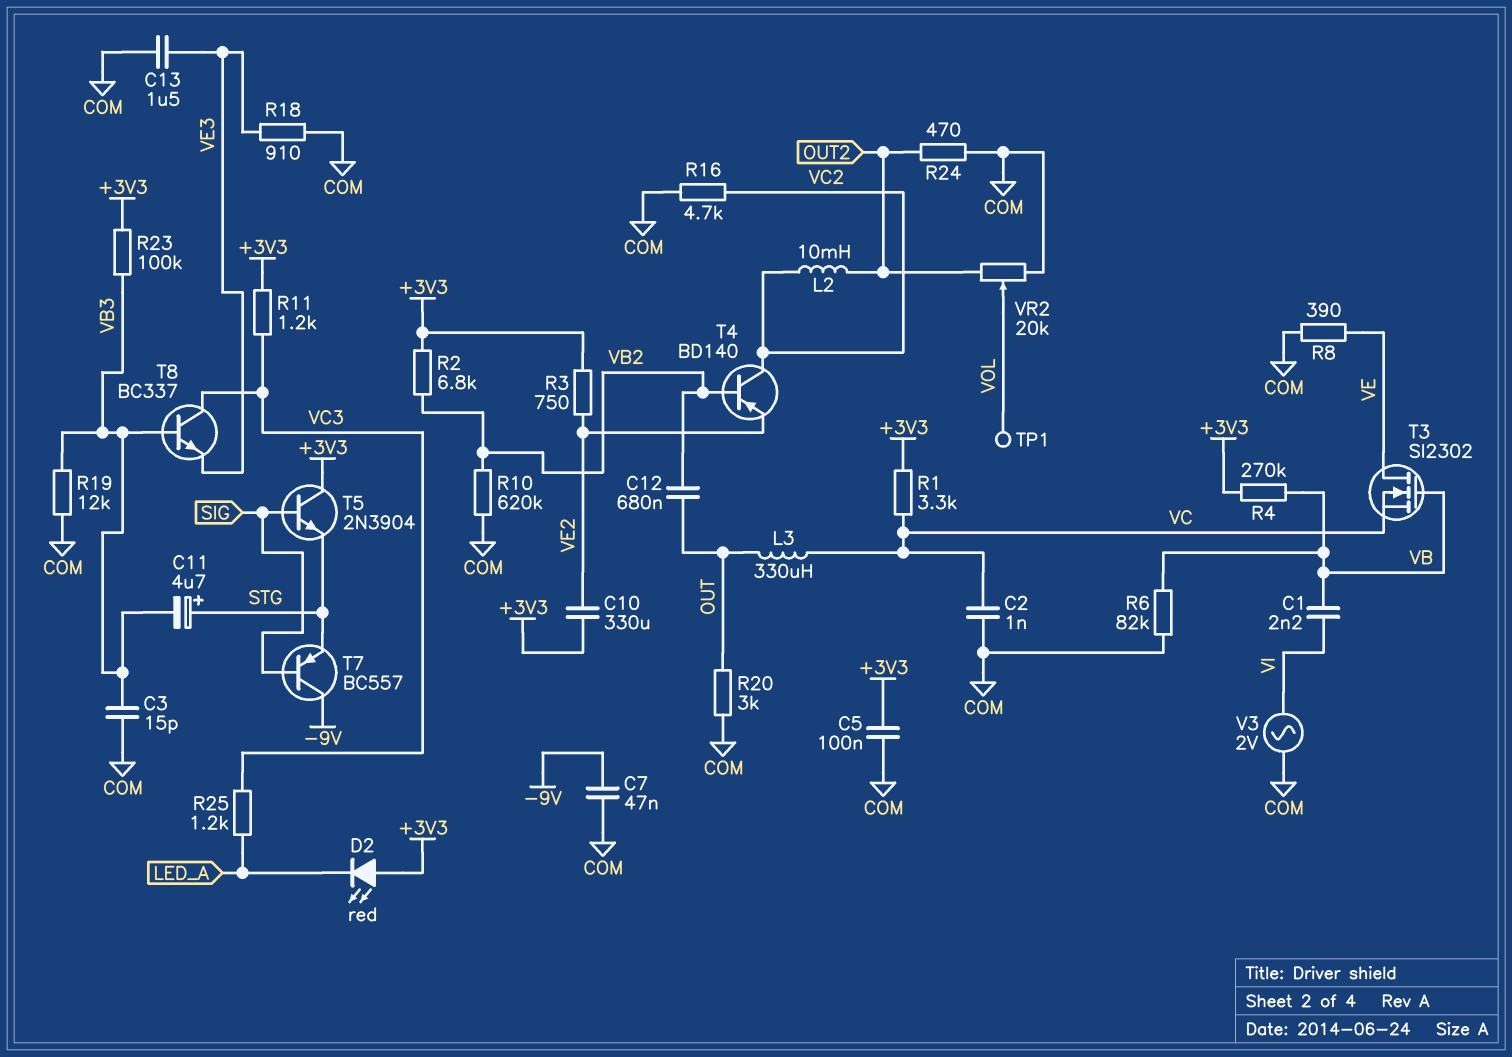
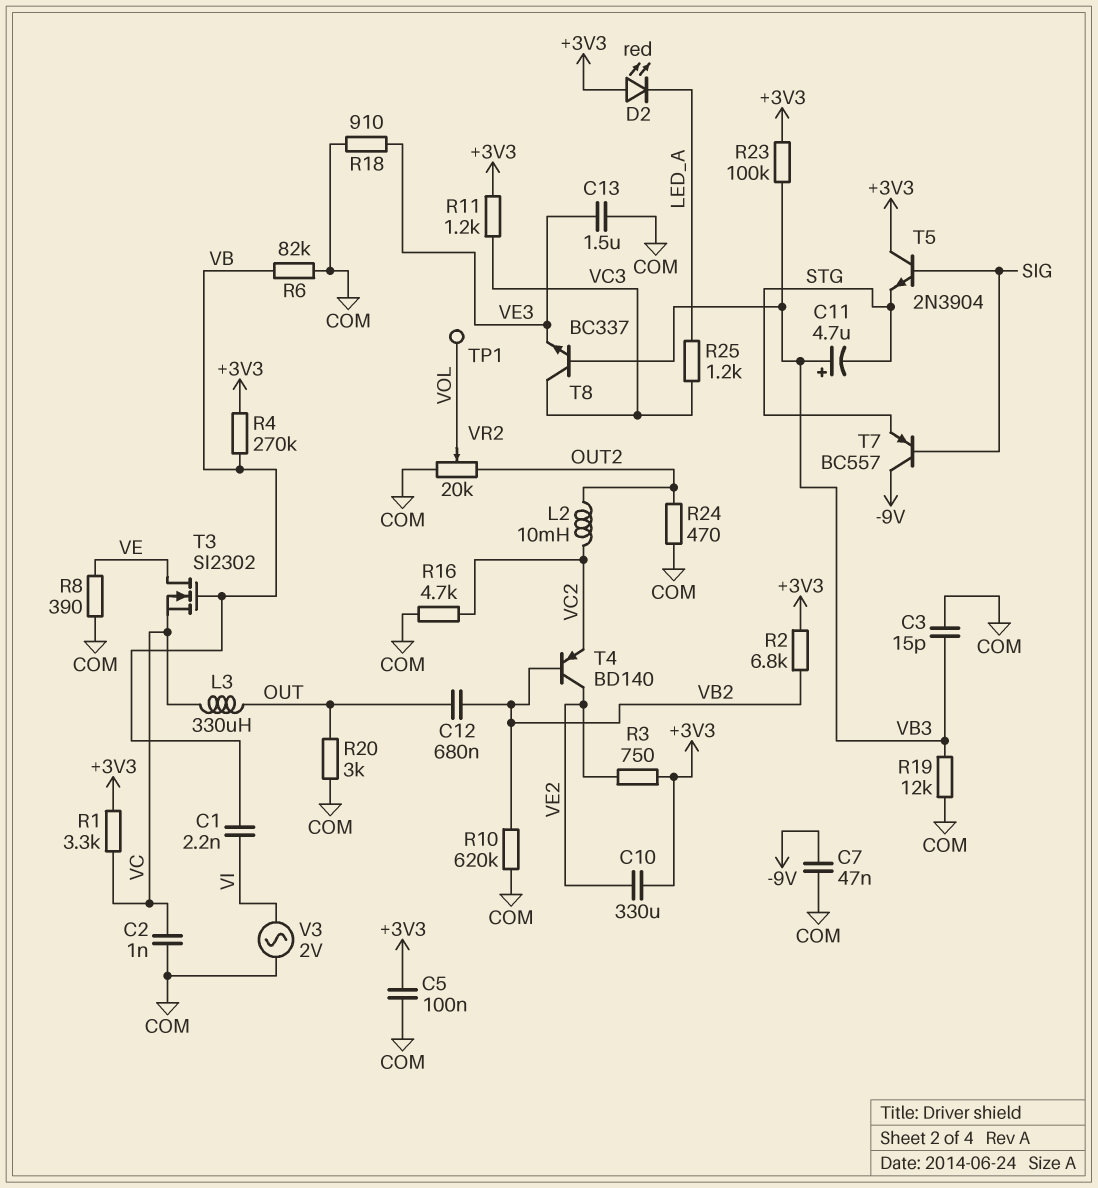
C11: 4.7uF (plus STG, minus VB3) -> 4.7uF (plus VB3, minus STG)
T4: PNP BD140 (B VB2, C VC2, E VE2) -> PNP BD140 (B VB2, C VE2, E VC2)

